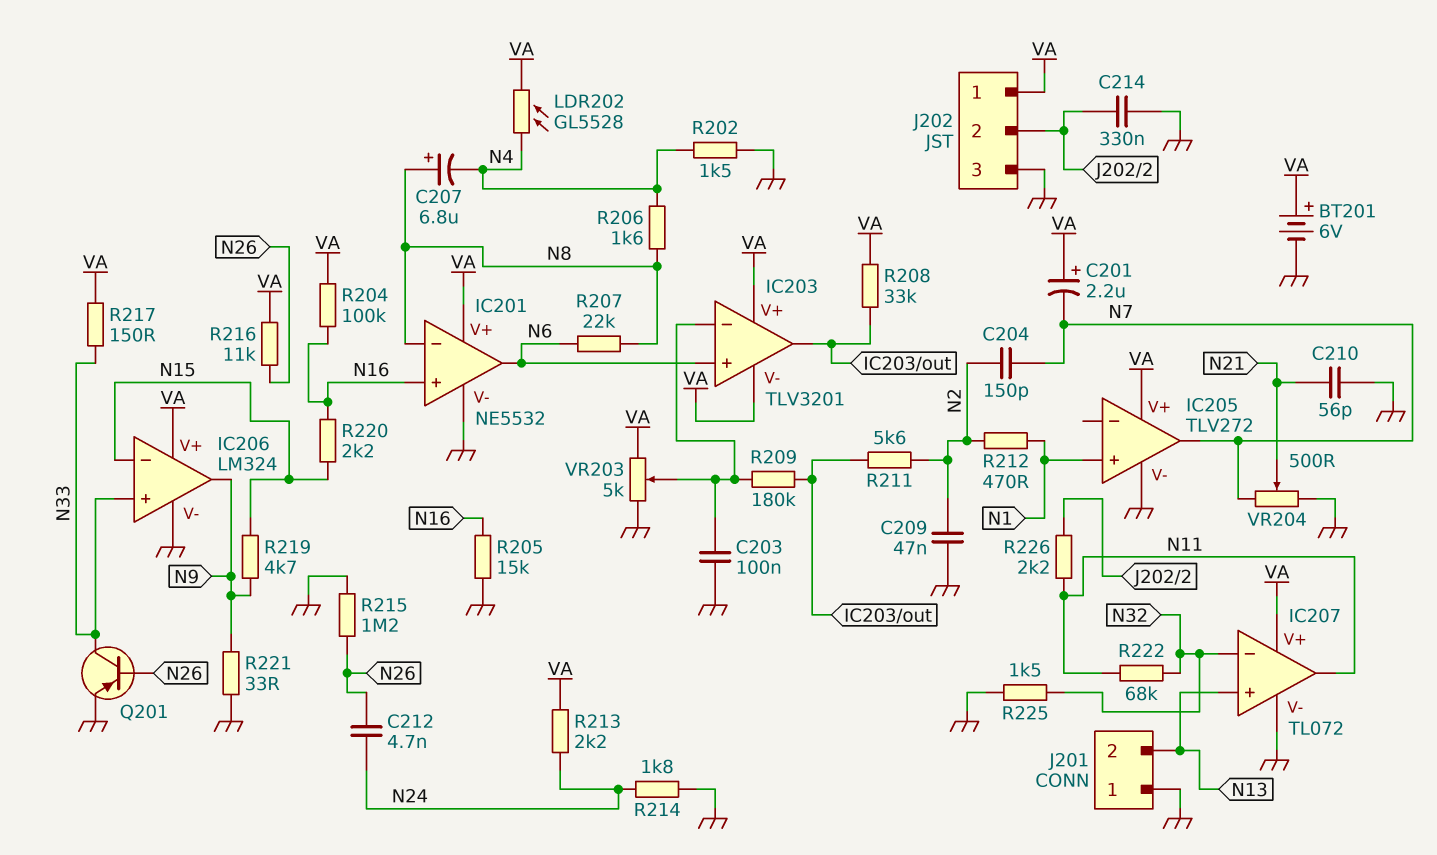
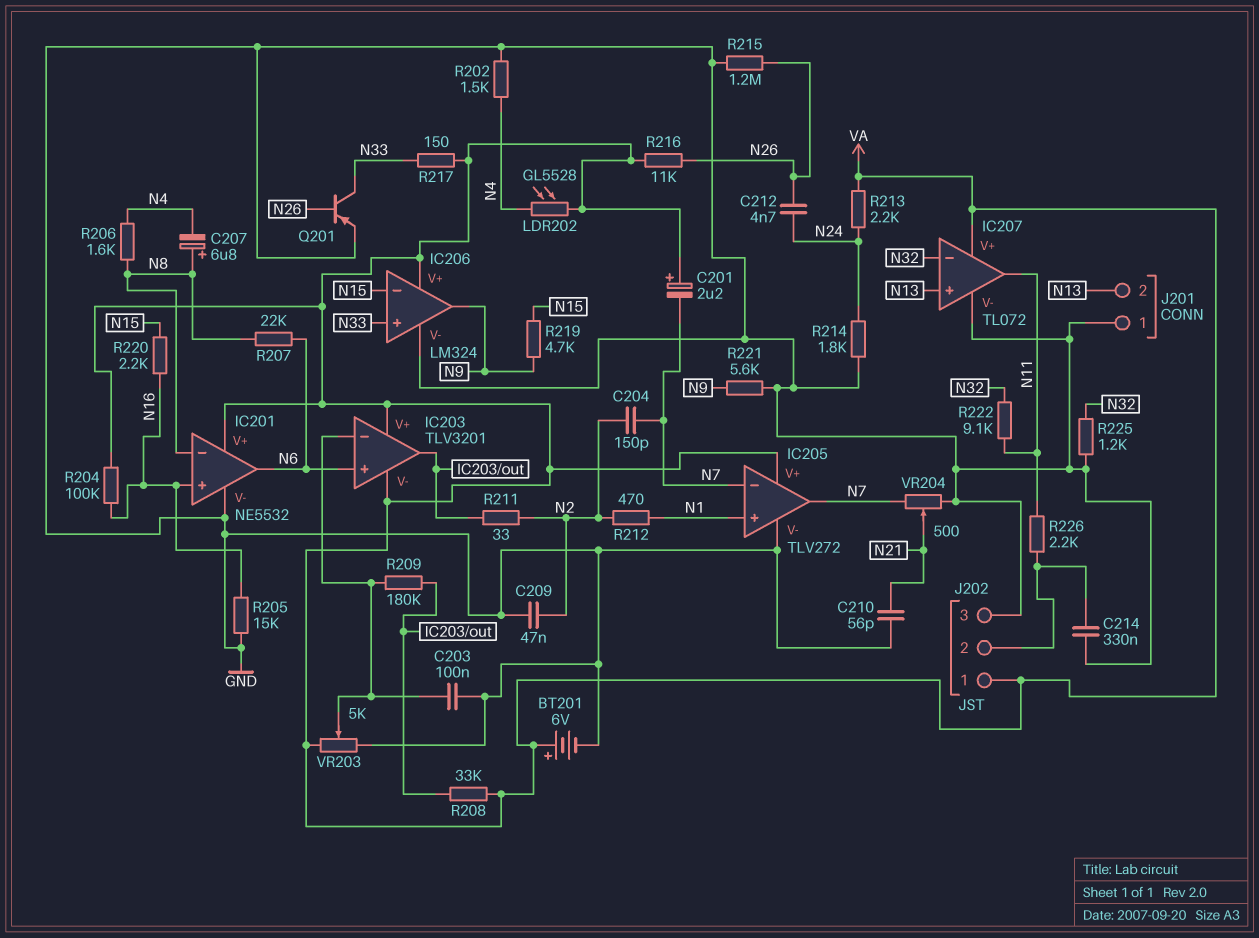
IC205 pin in-: none -> N7
R211: 5.6k (IC203/out, N2) -> 33 (IC203/out, N2)
R221: 33 (GND, N9) -> 5.6k (GND, N9)
R222: 68k (N11, N32) -> 9.1k (N11, N32)
R225: 1.5k (GND, N32) -> 1.2k (GND, N32)

